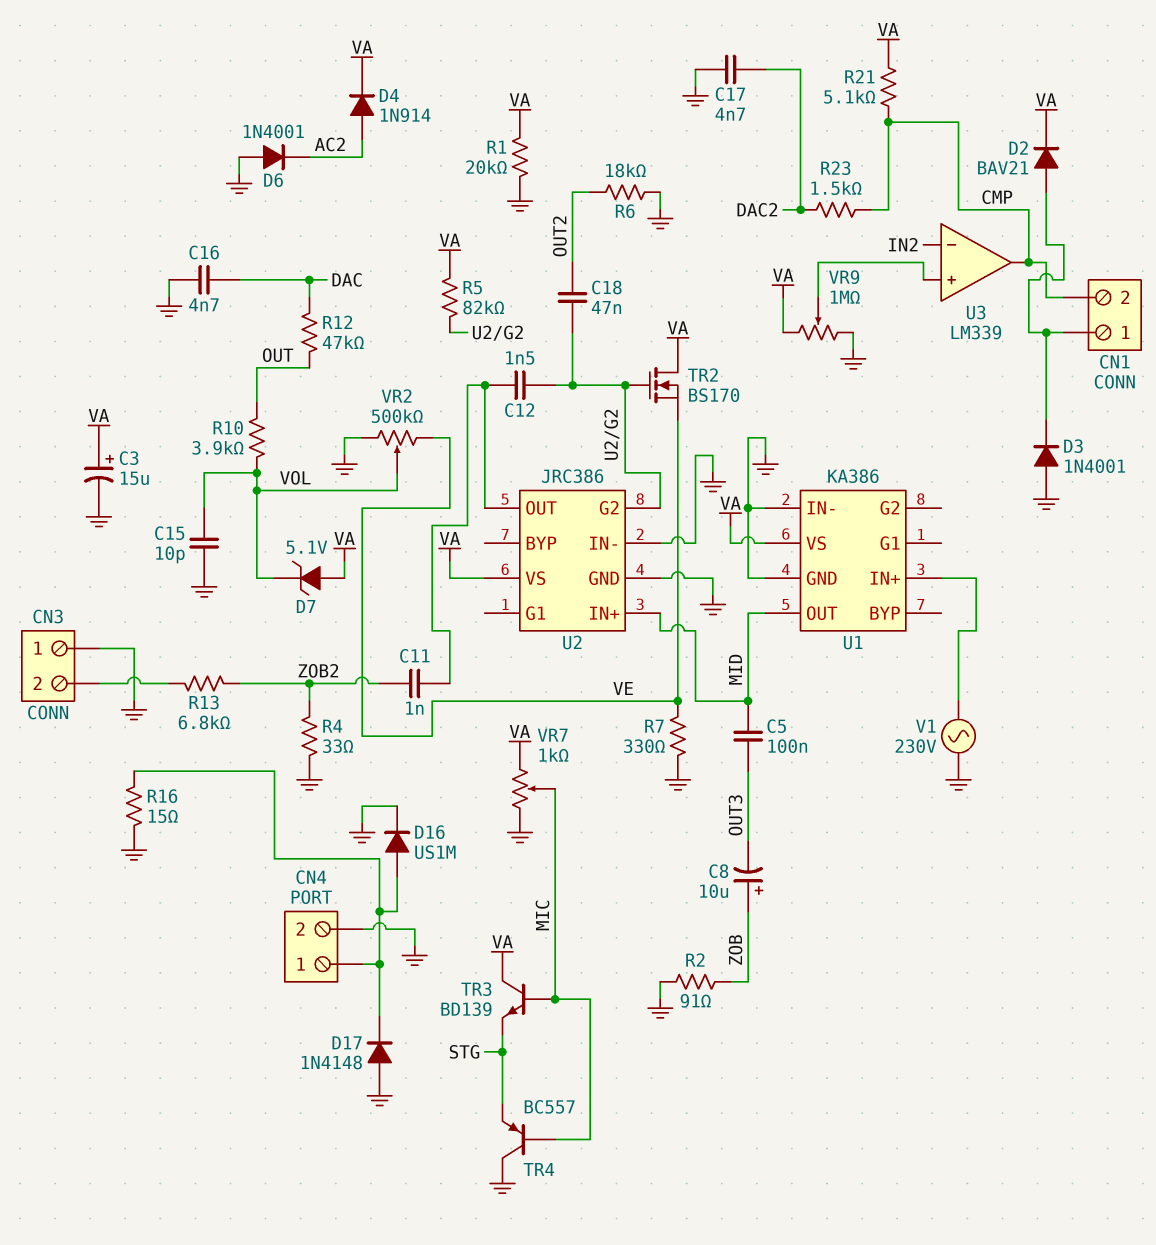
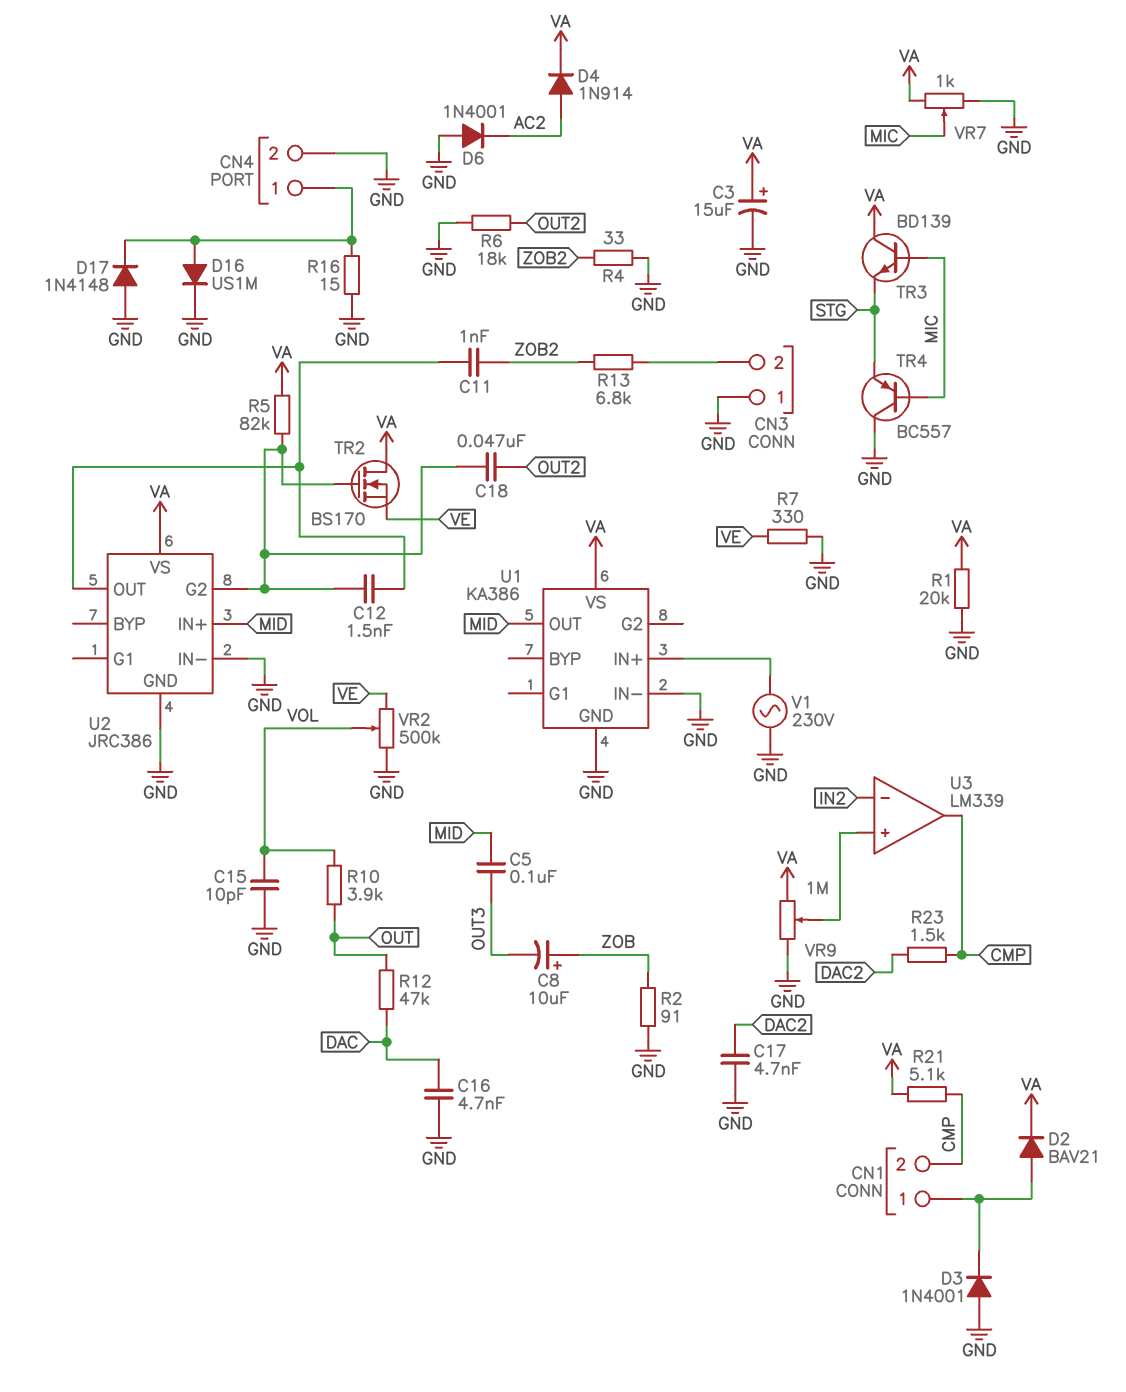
D7: zener 5.1V (A VA, K VOL) -> none

